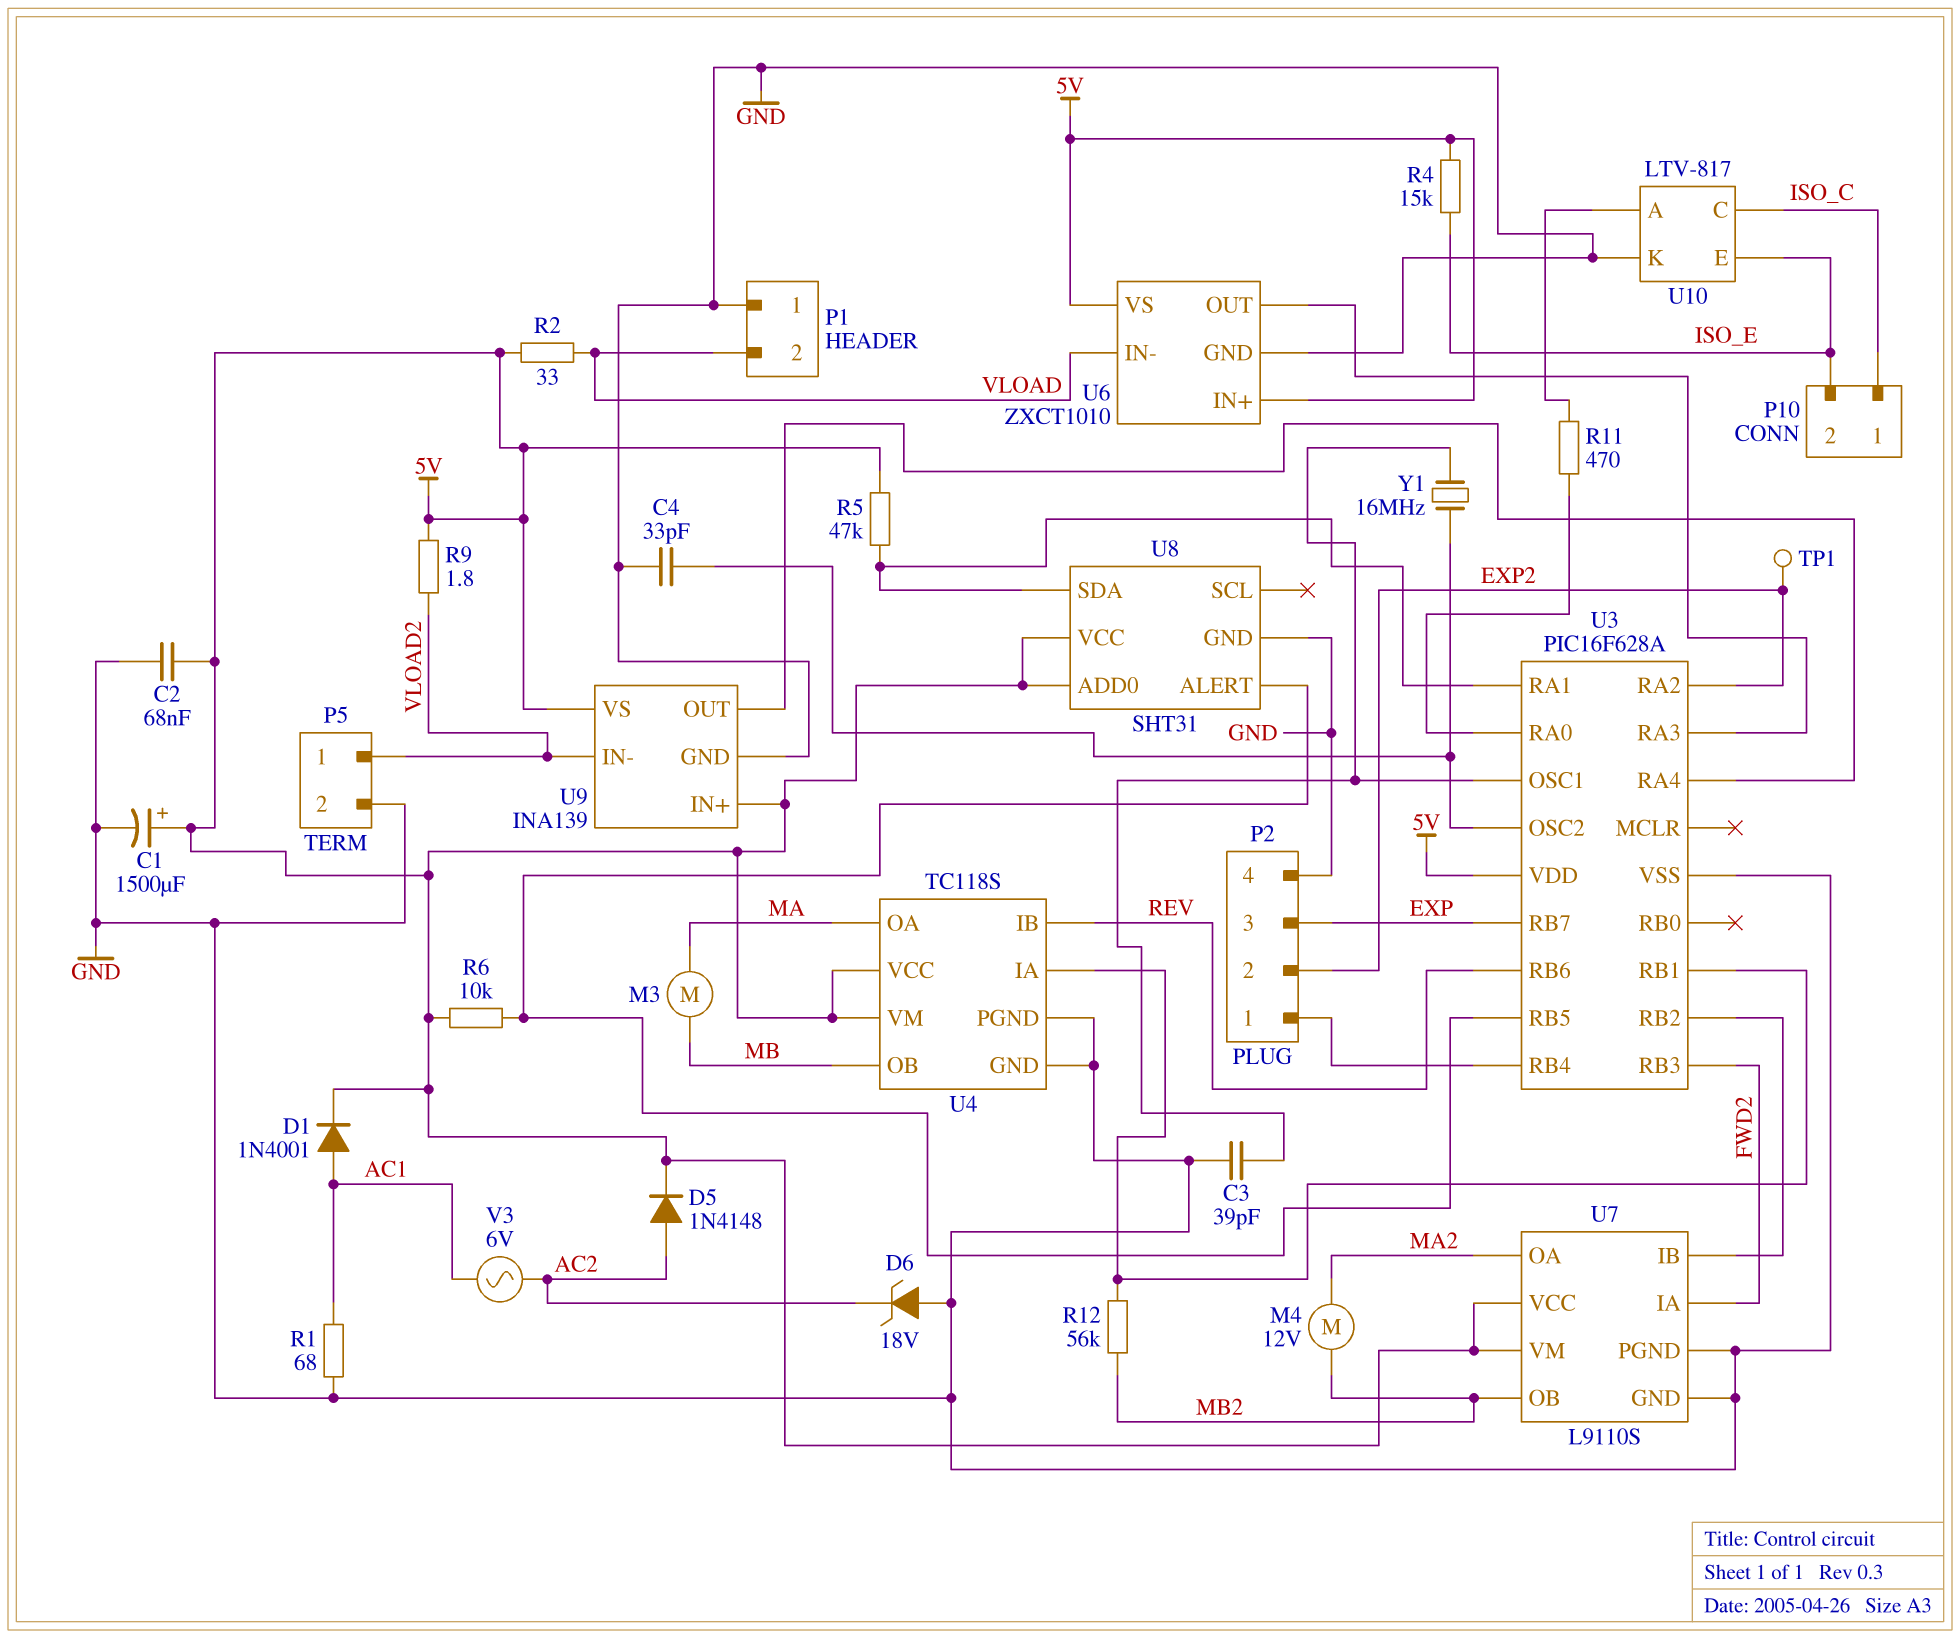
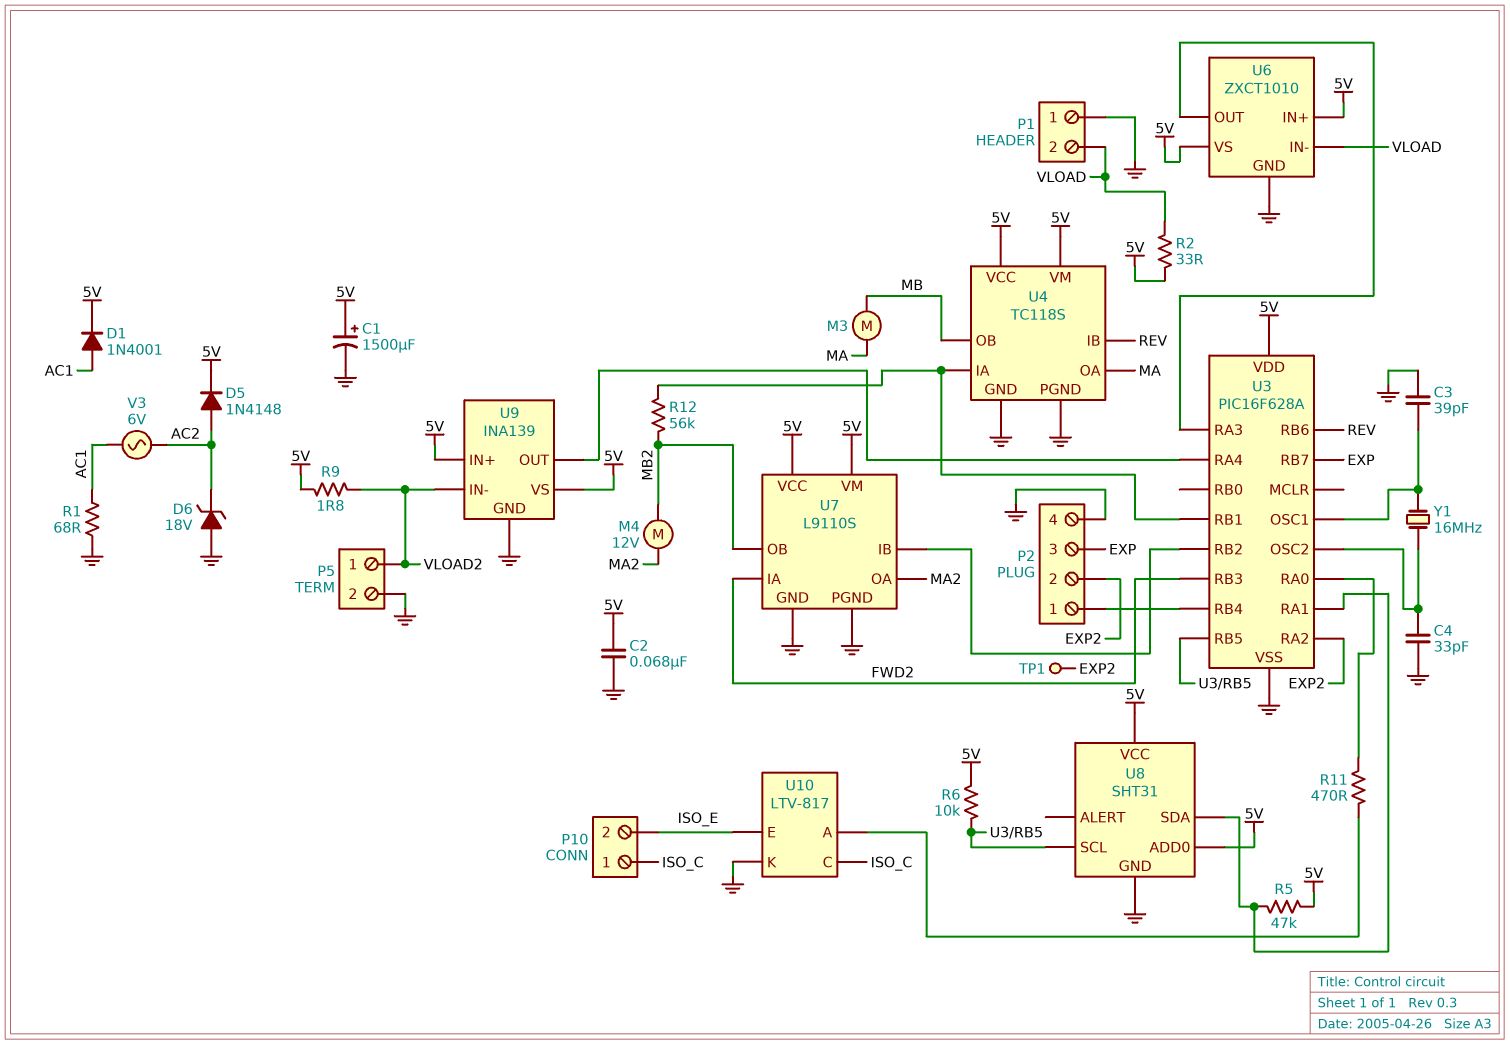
R4: 15k (5V, ISO_E) -> none
U8 pin ALERT: U3/RB5 -> none
U8 pin SCL: none -> U3/RB5

